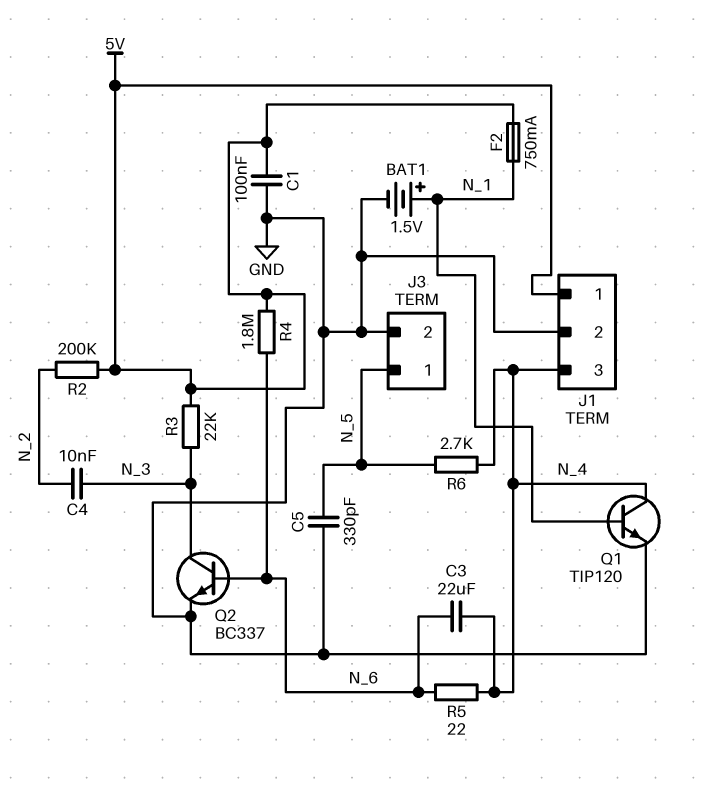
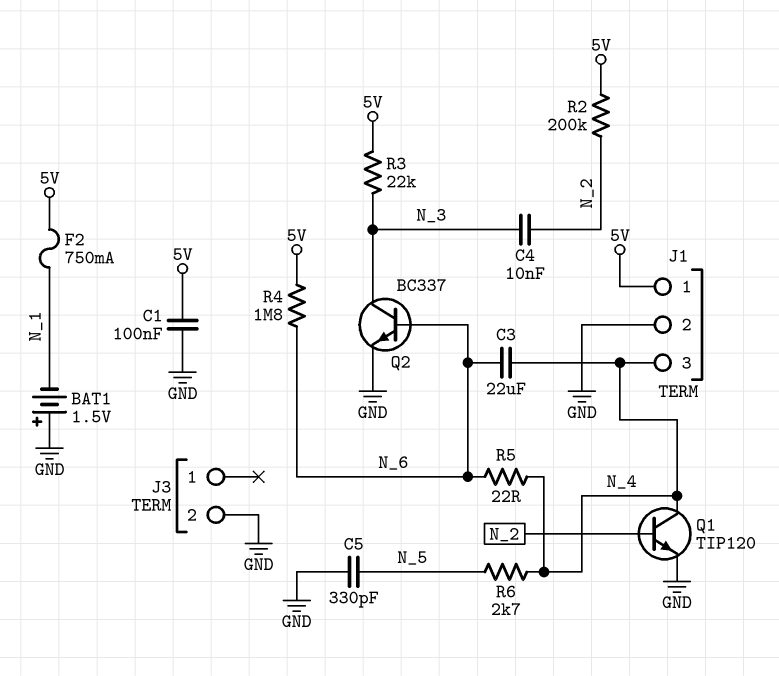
BAT1: 1.5V (plus N_1, minus GND) -> 1.5V (plus GND, minus N_1)
J3 pin 1: N_5 -> none
Q1: NPN TIP120 (B N_1, C N_4, E GND) -> NPN TIP120 (B N_2, C N_4, E GND)

